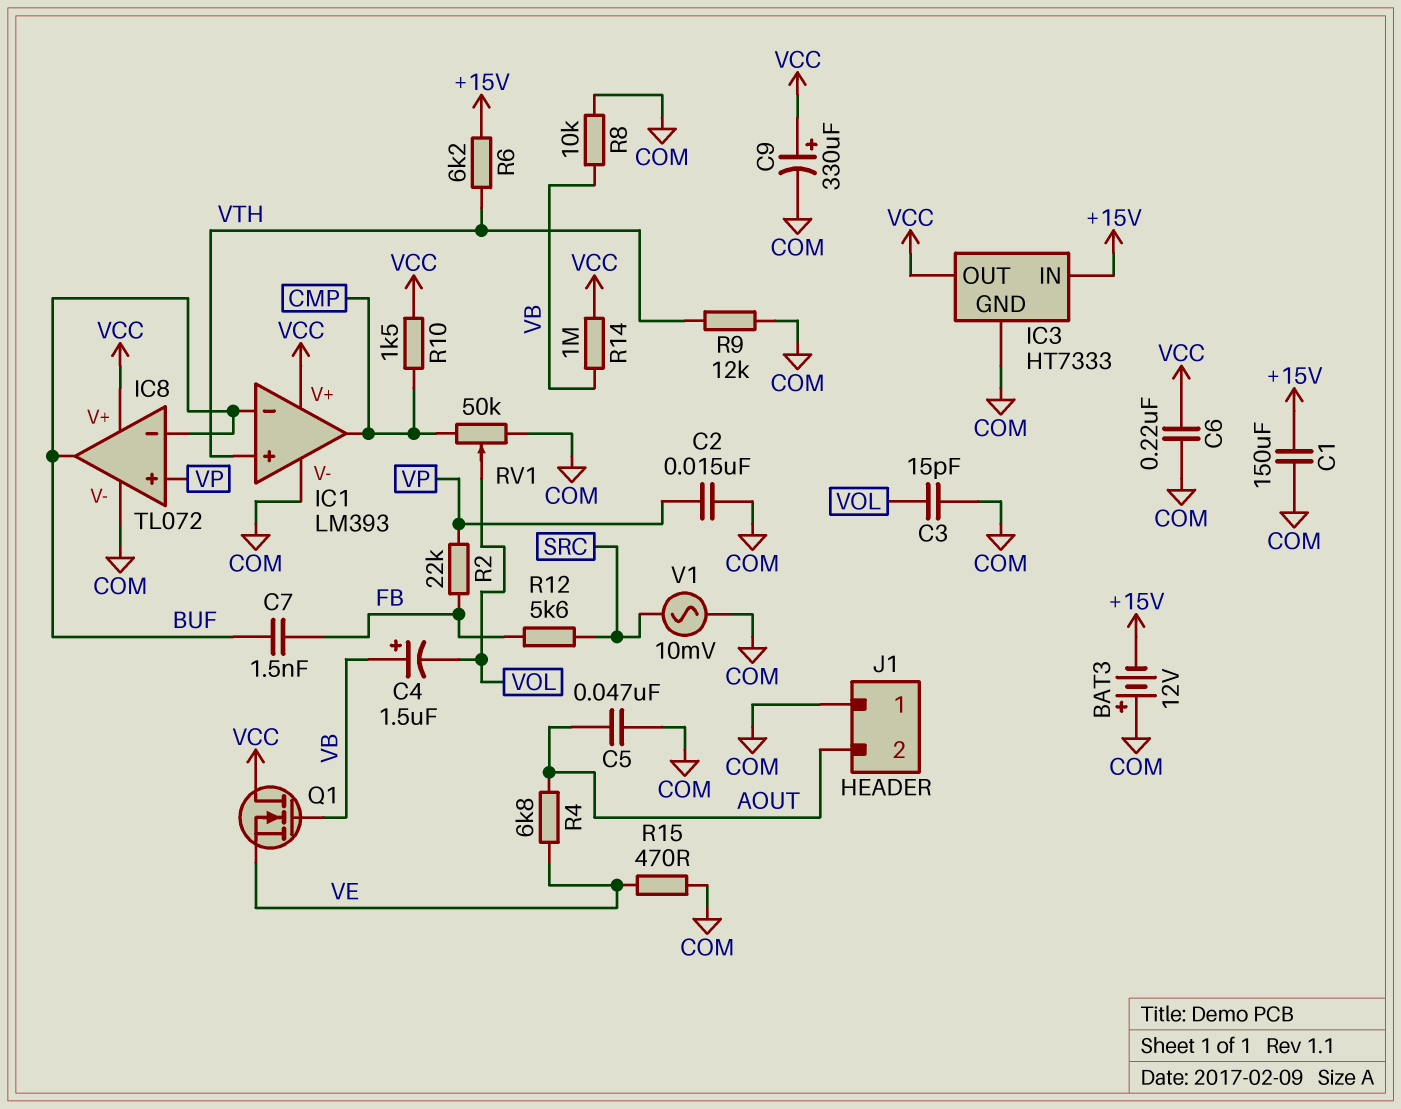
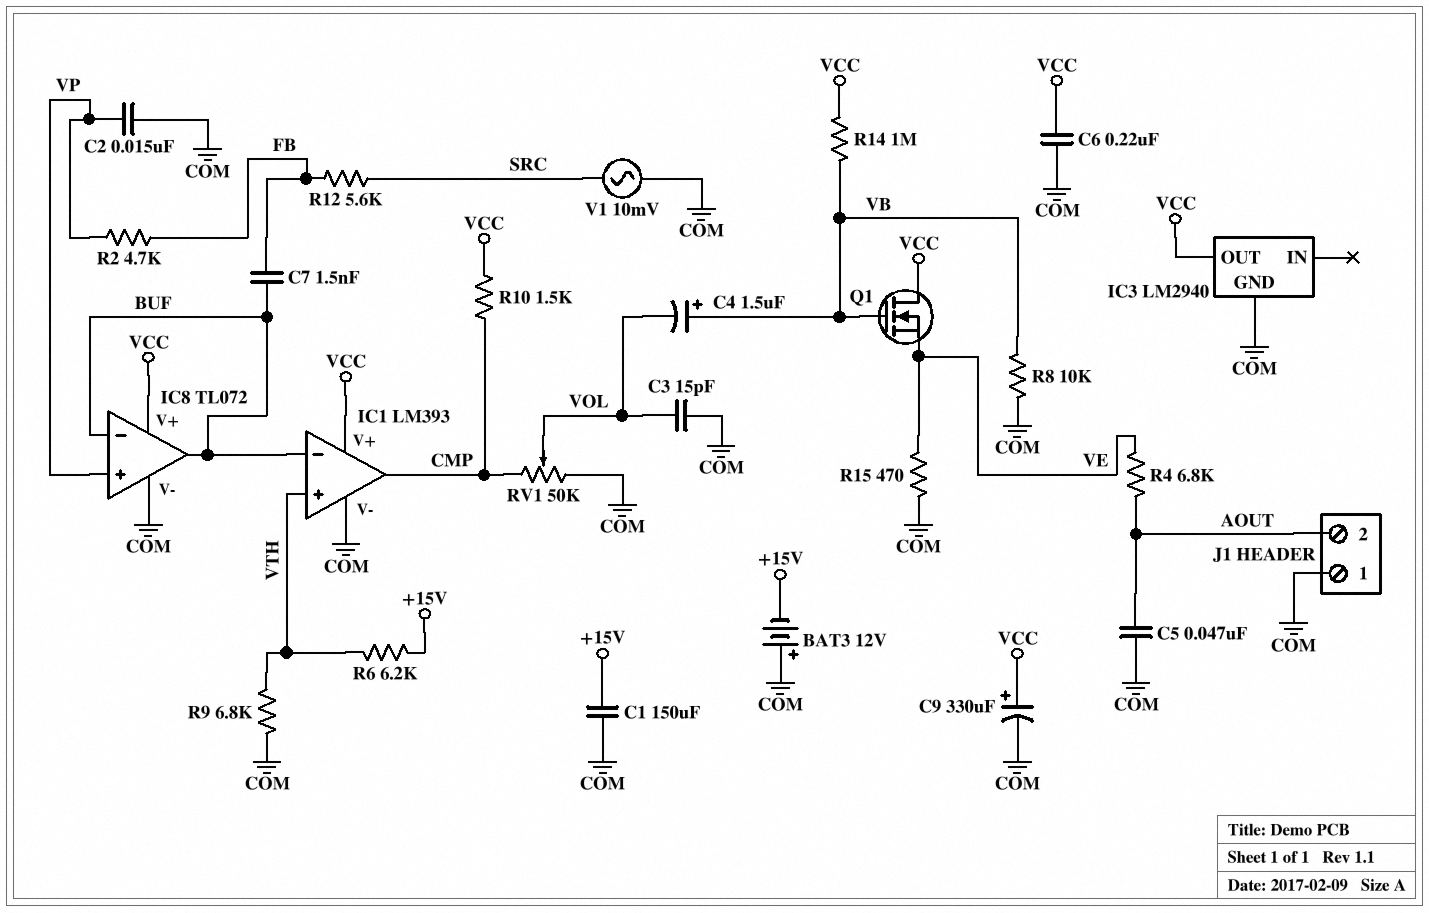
IC3: HT7333 -> LM2940
IC3 pin IN: +15V -> none
R2: 22k (FB, VP) -> 4.7k (FB, VP)
R9: 12k (COM, VTH) -> 6.8k (COM, VTH)

